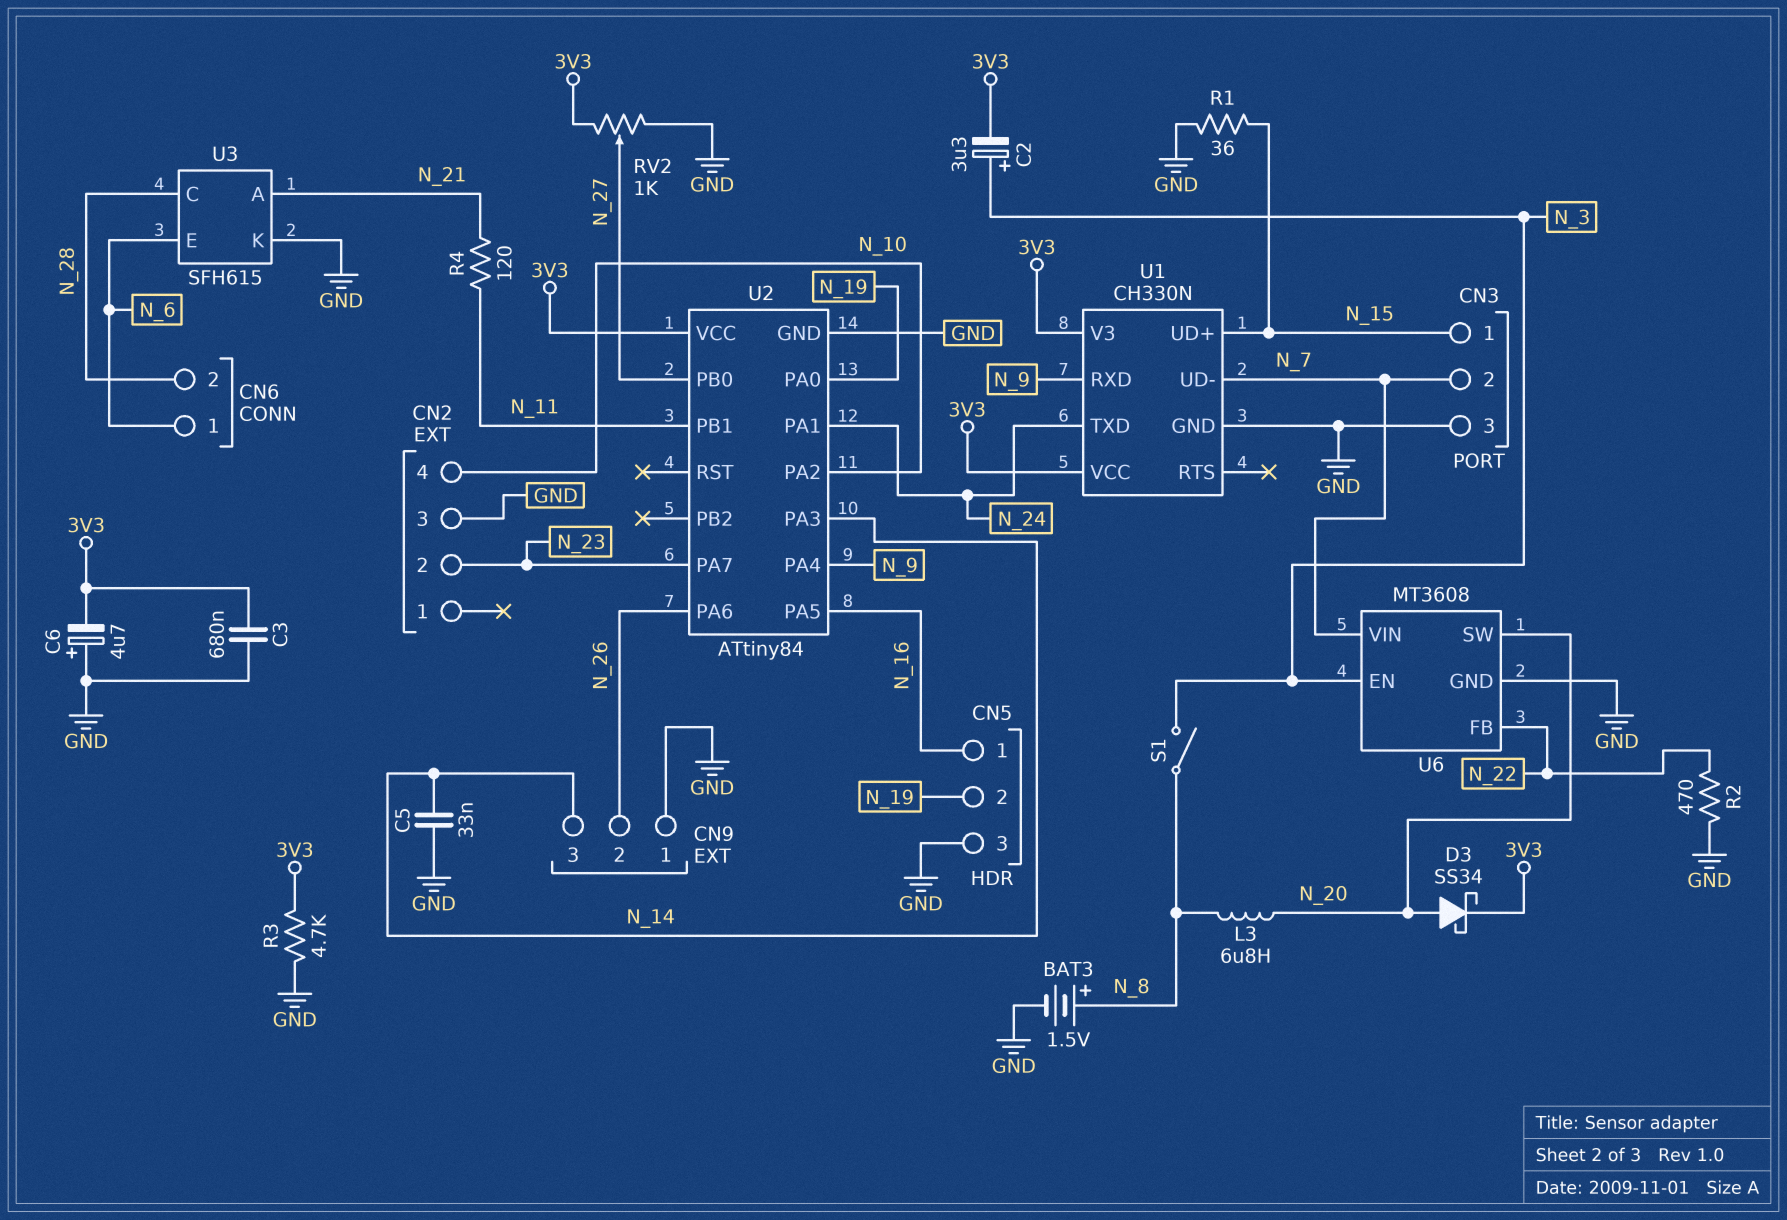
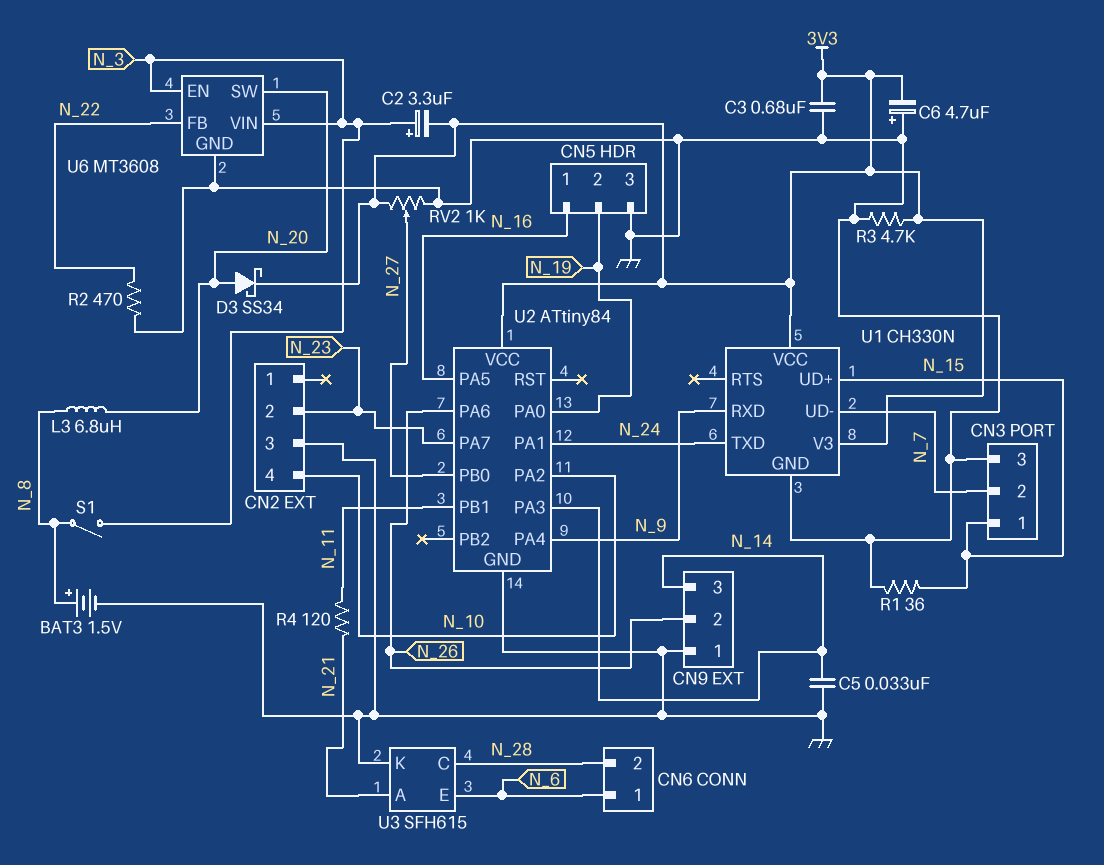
U6 pin VIN: N_7 -> N_3

